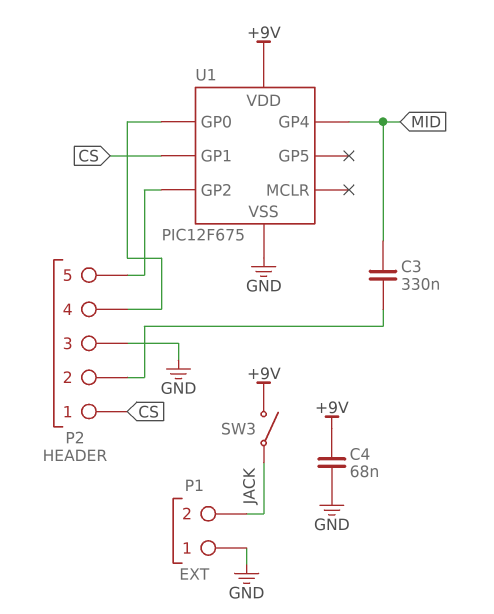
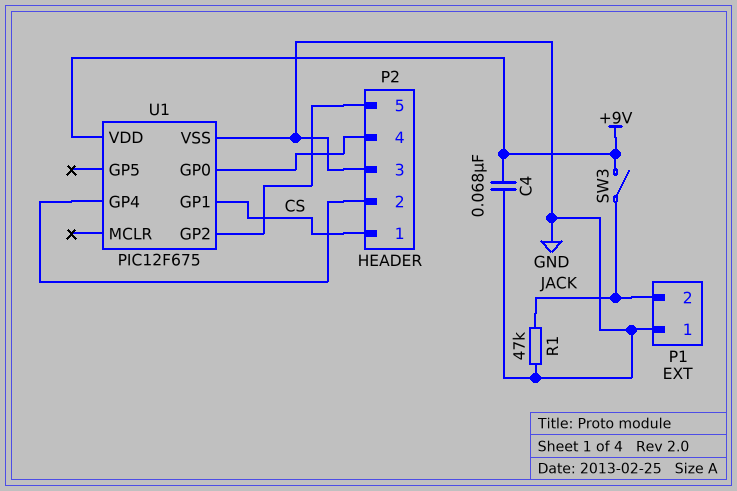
C3: 330nF (MID, P2/2) -> none
R1: none -> 47k (GND, JACK)
U1 pin GP4: MID -> P2/2

